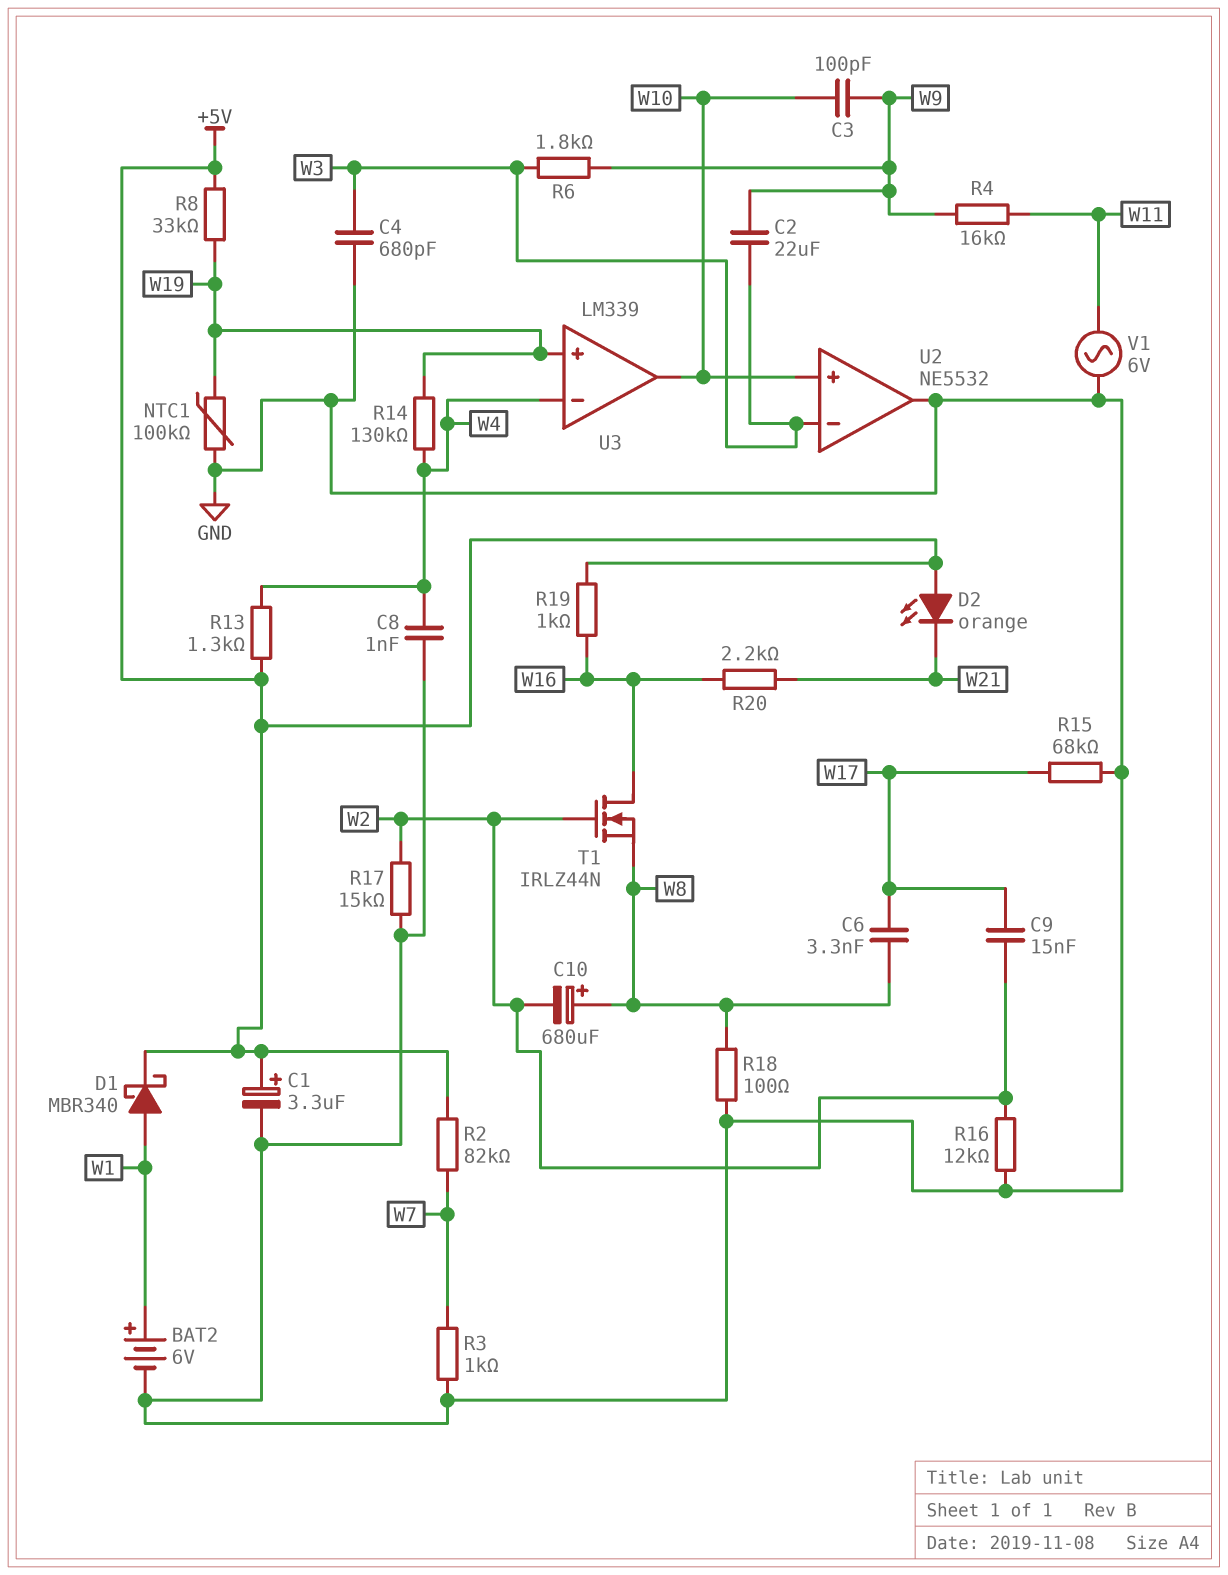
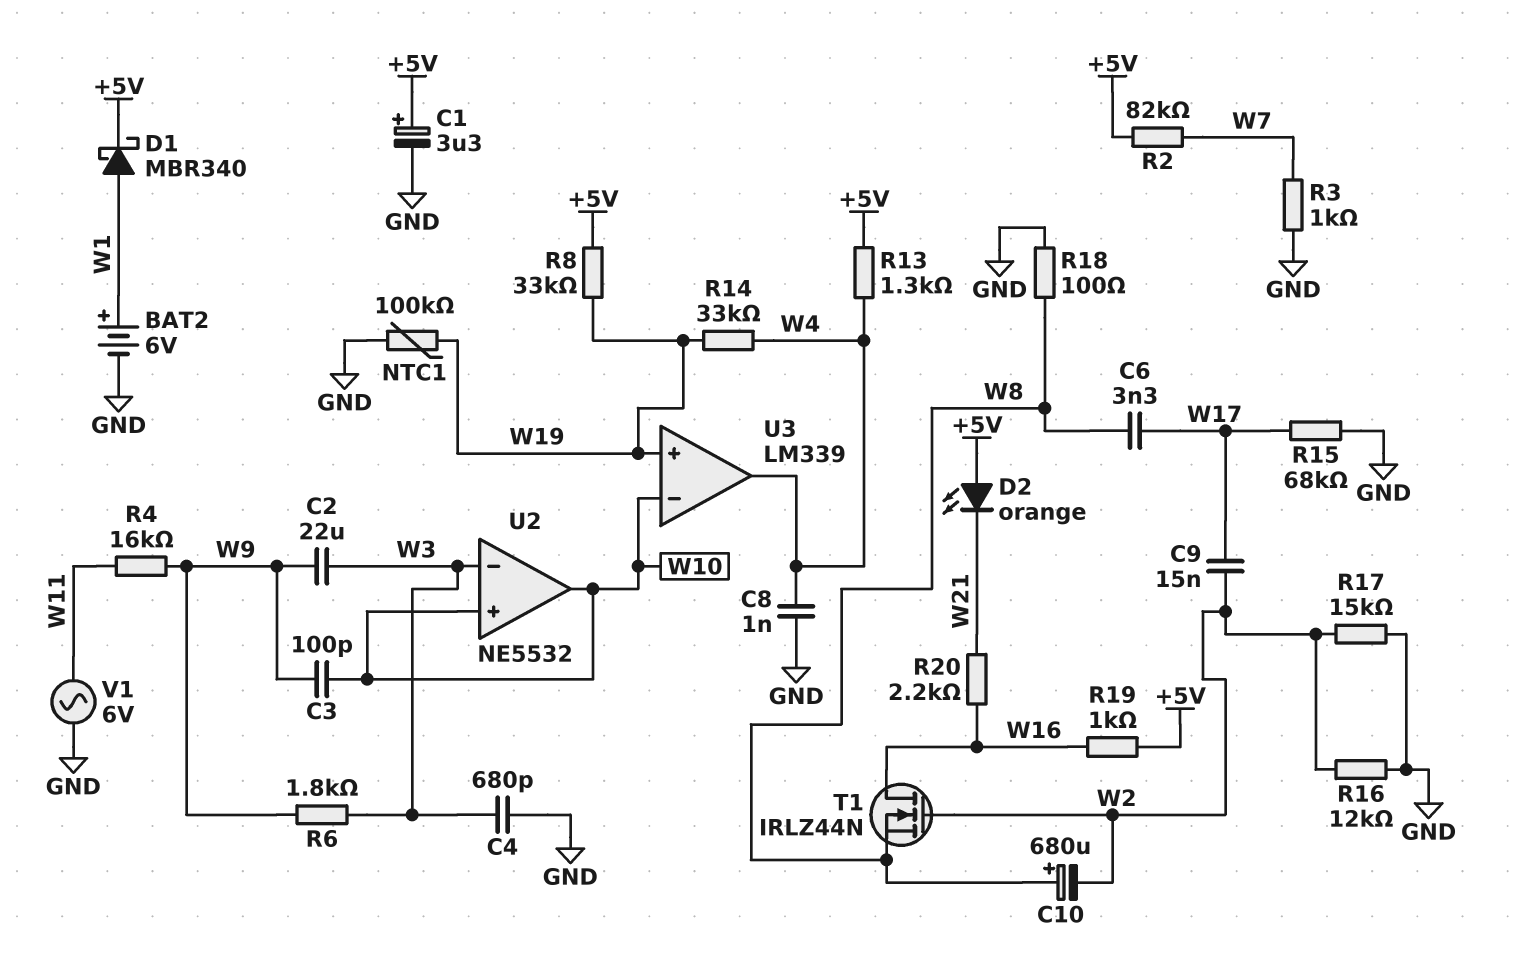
R14: 130k (W4, W19) -> 33k (W4, W19)
U2 pin out: GND -> W10
U3 pin in-: W4 -> W10
U3 pin out: W10 -> W4

